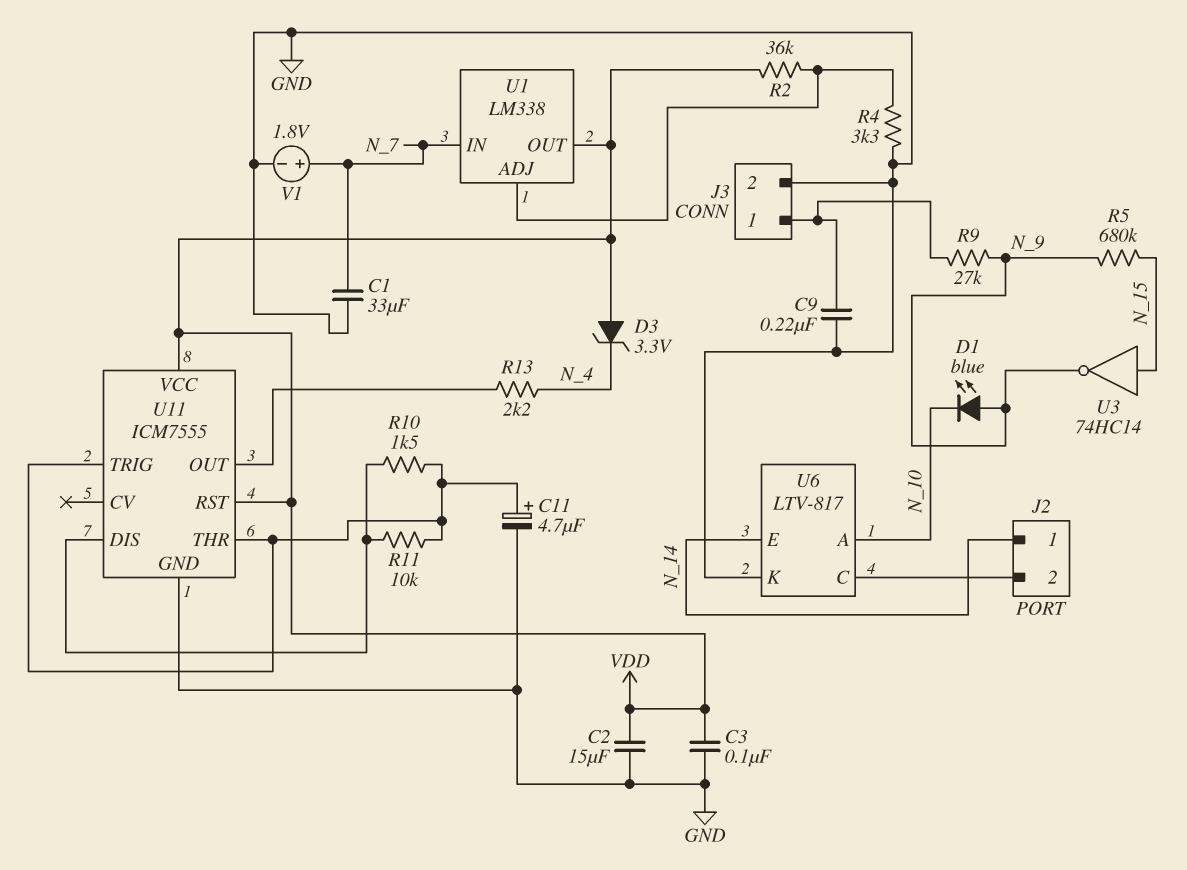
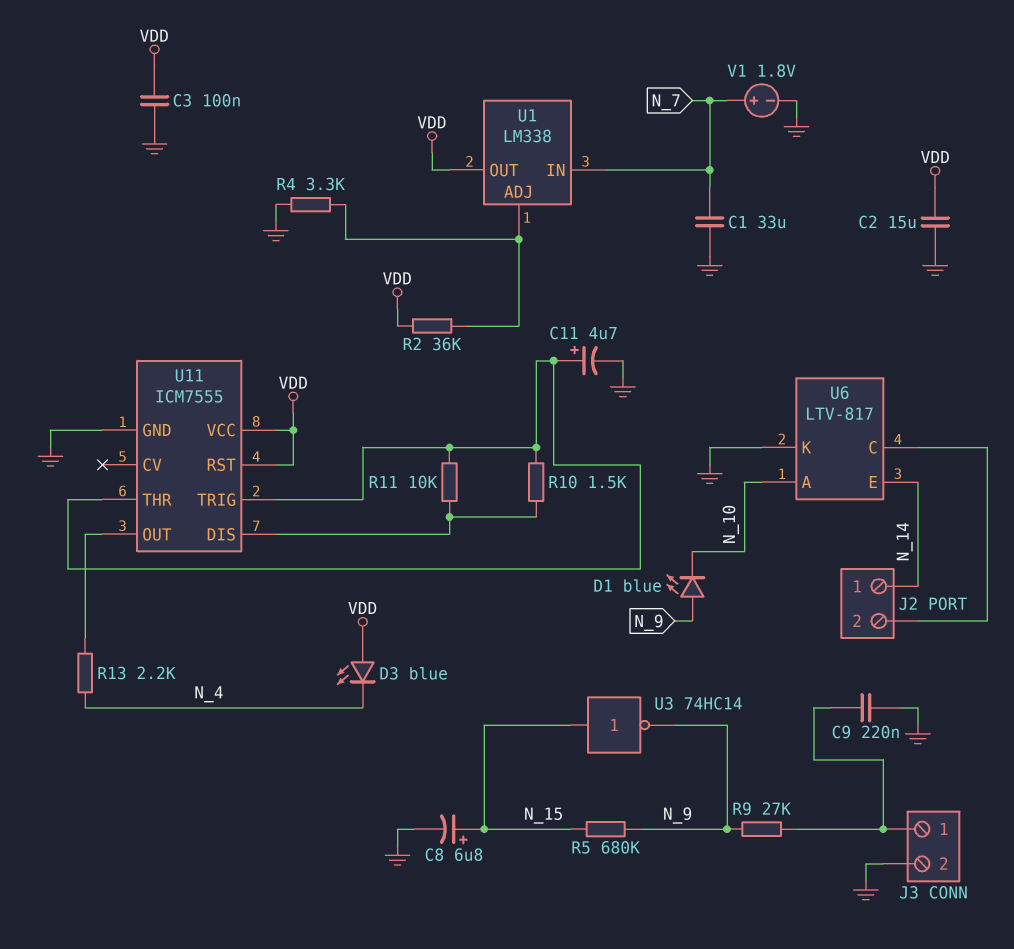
C8: none -> 6.8uF (plus N_15, minus GND)
D3: zener 3.3V (A VDD, K N_4) -> LED blue (A VDD, K N_4)

